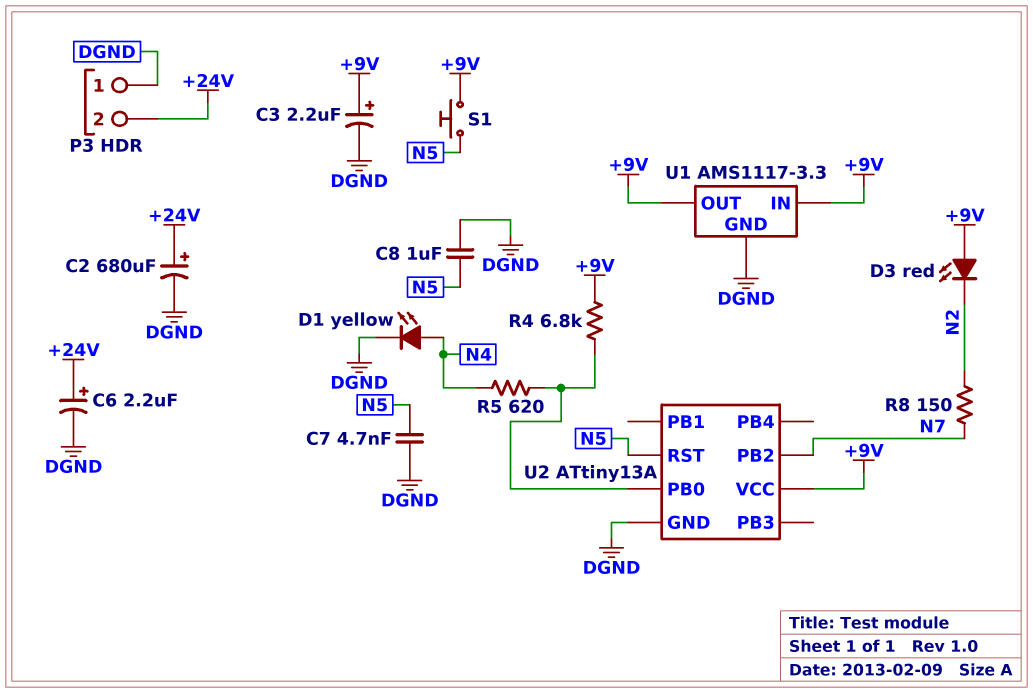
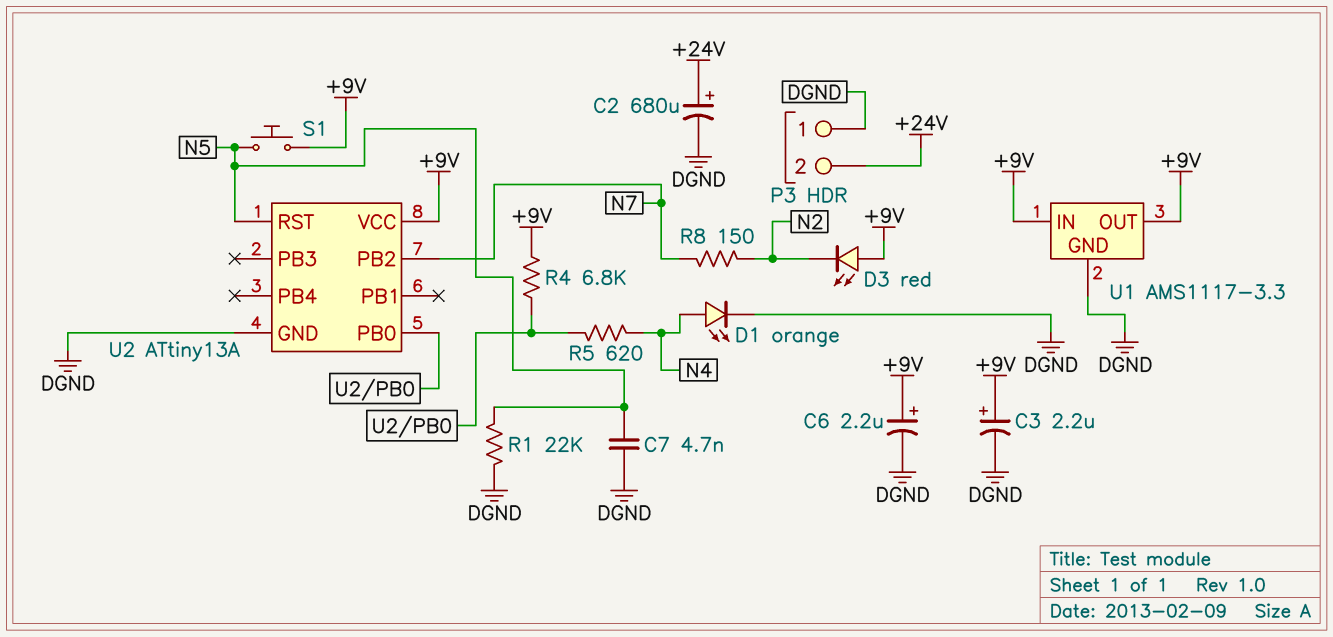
C6: 2.2uF (plus +24V, minus DGND) -> 2.2uF (plus +9V, minus DGND)
C8: 1uF (DGND, N5) -> none
D1: LED yellow (A N4, K DGND) -> LED orange (A N4, K DGND)
R1: none -> 22k (DGND, N5)

